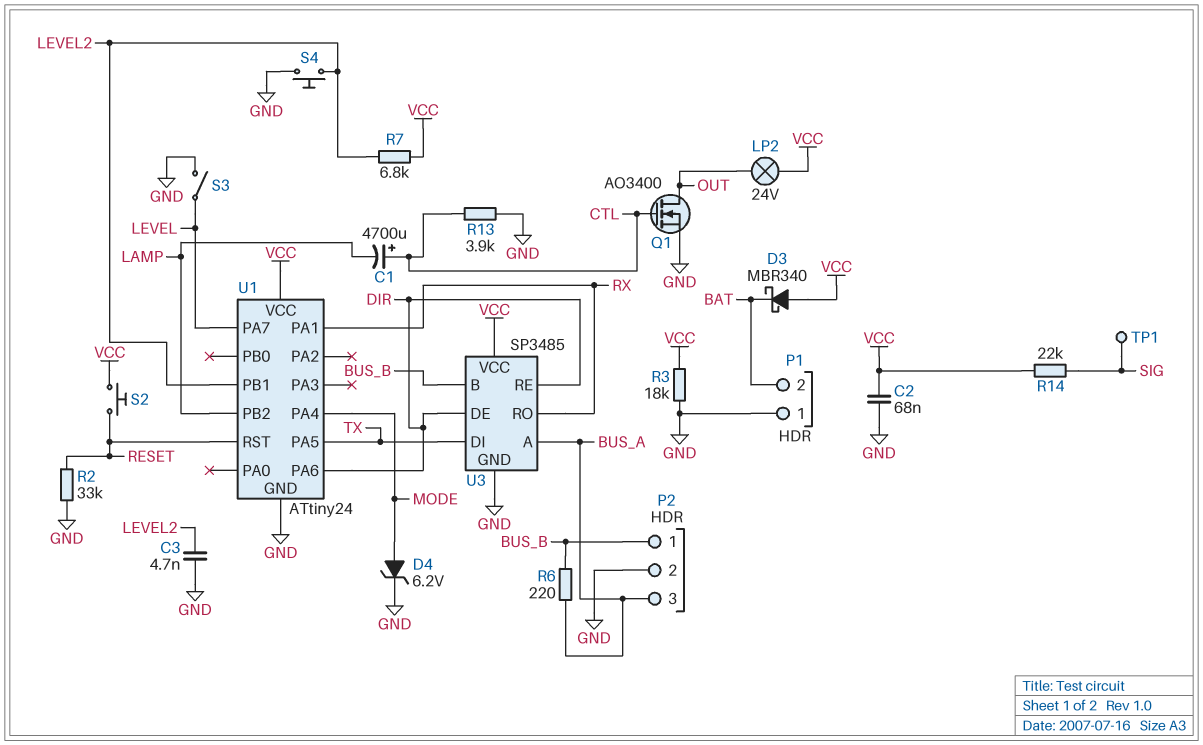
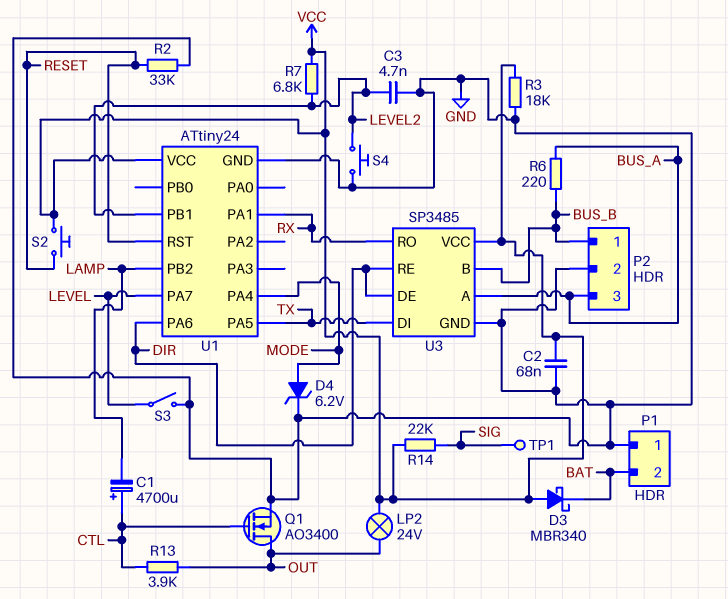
R13: 3.9k (CTL, GND) -> 3.9k (CTL, OUT)

